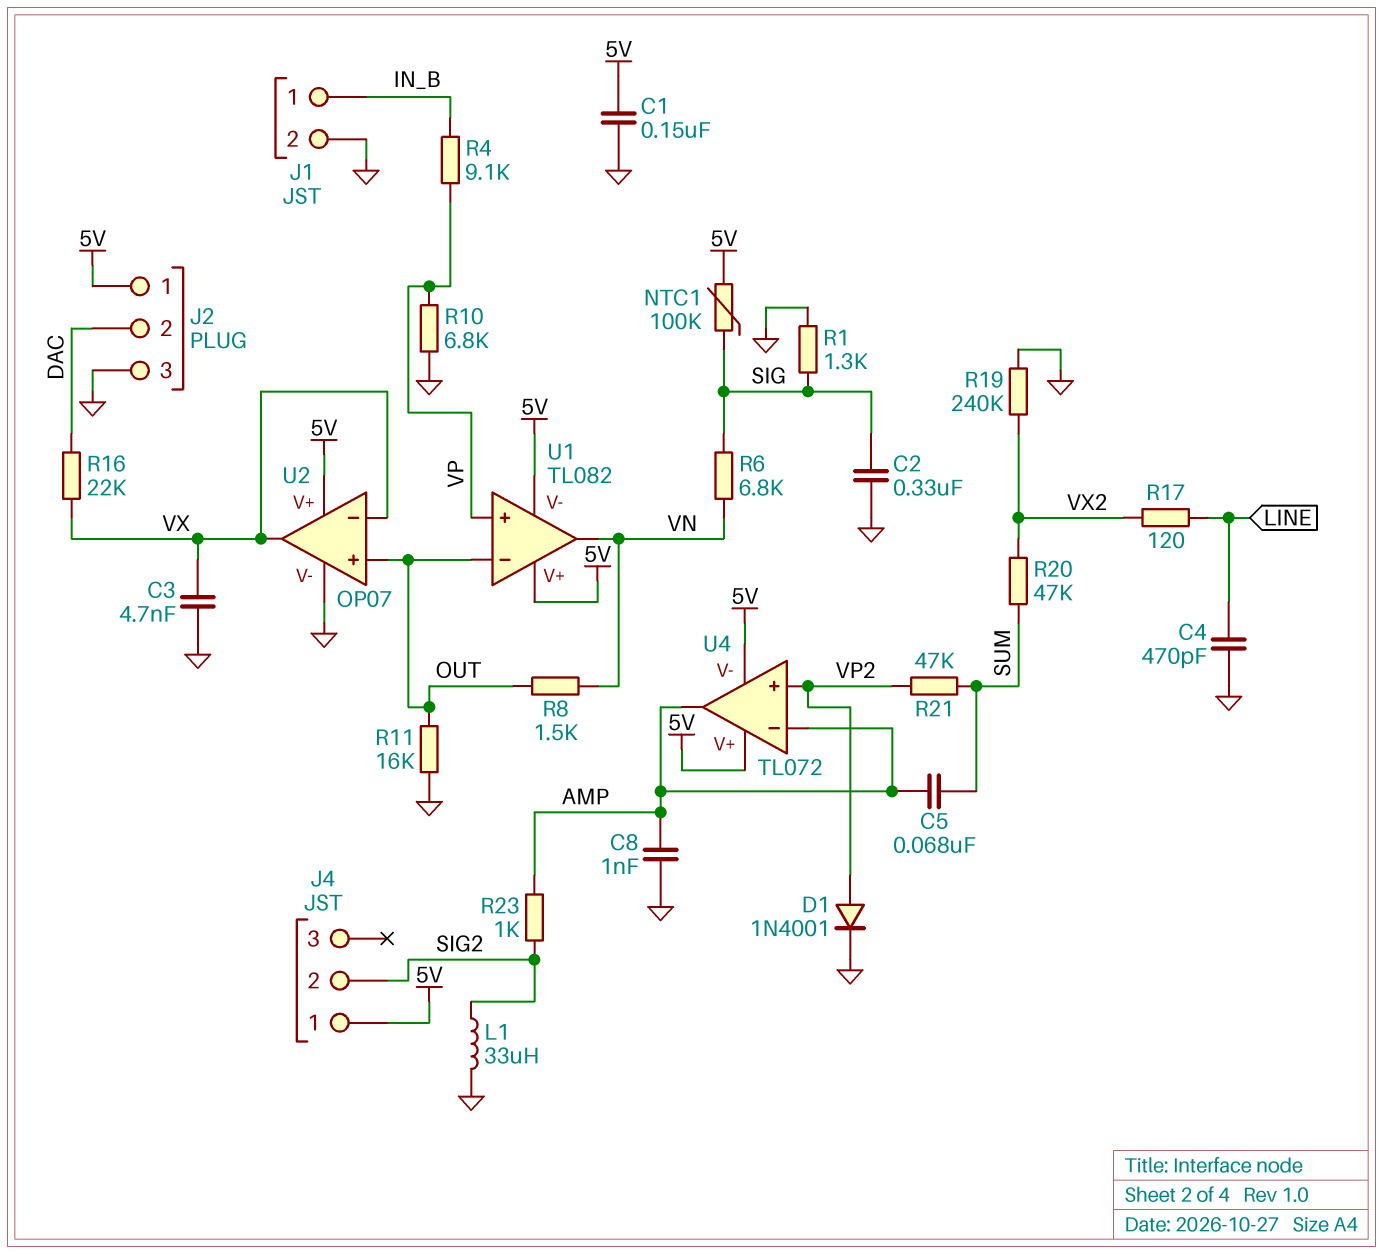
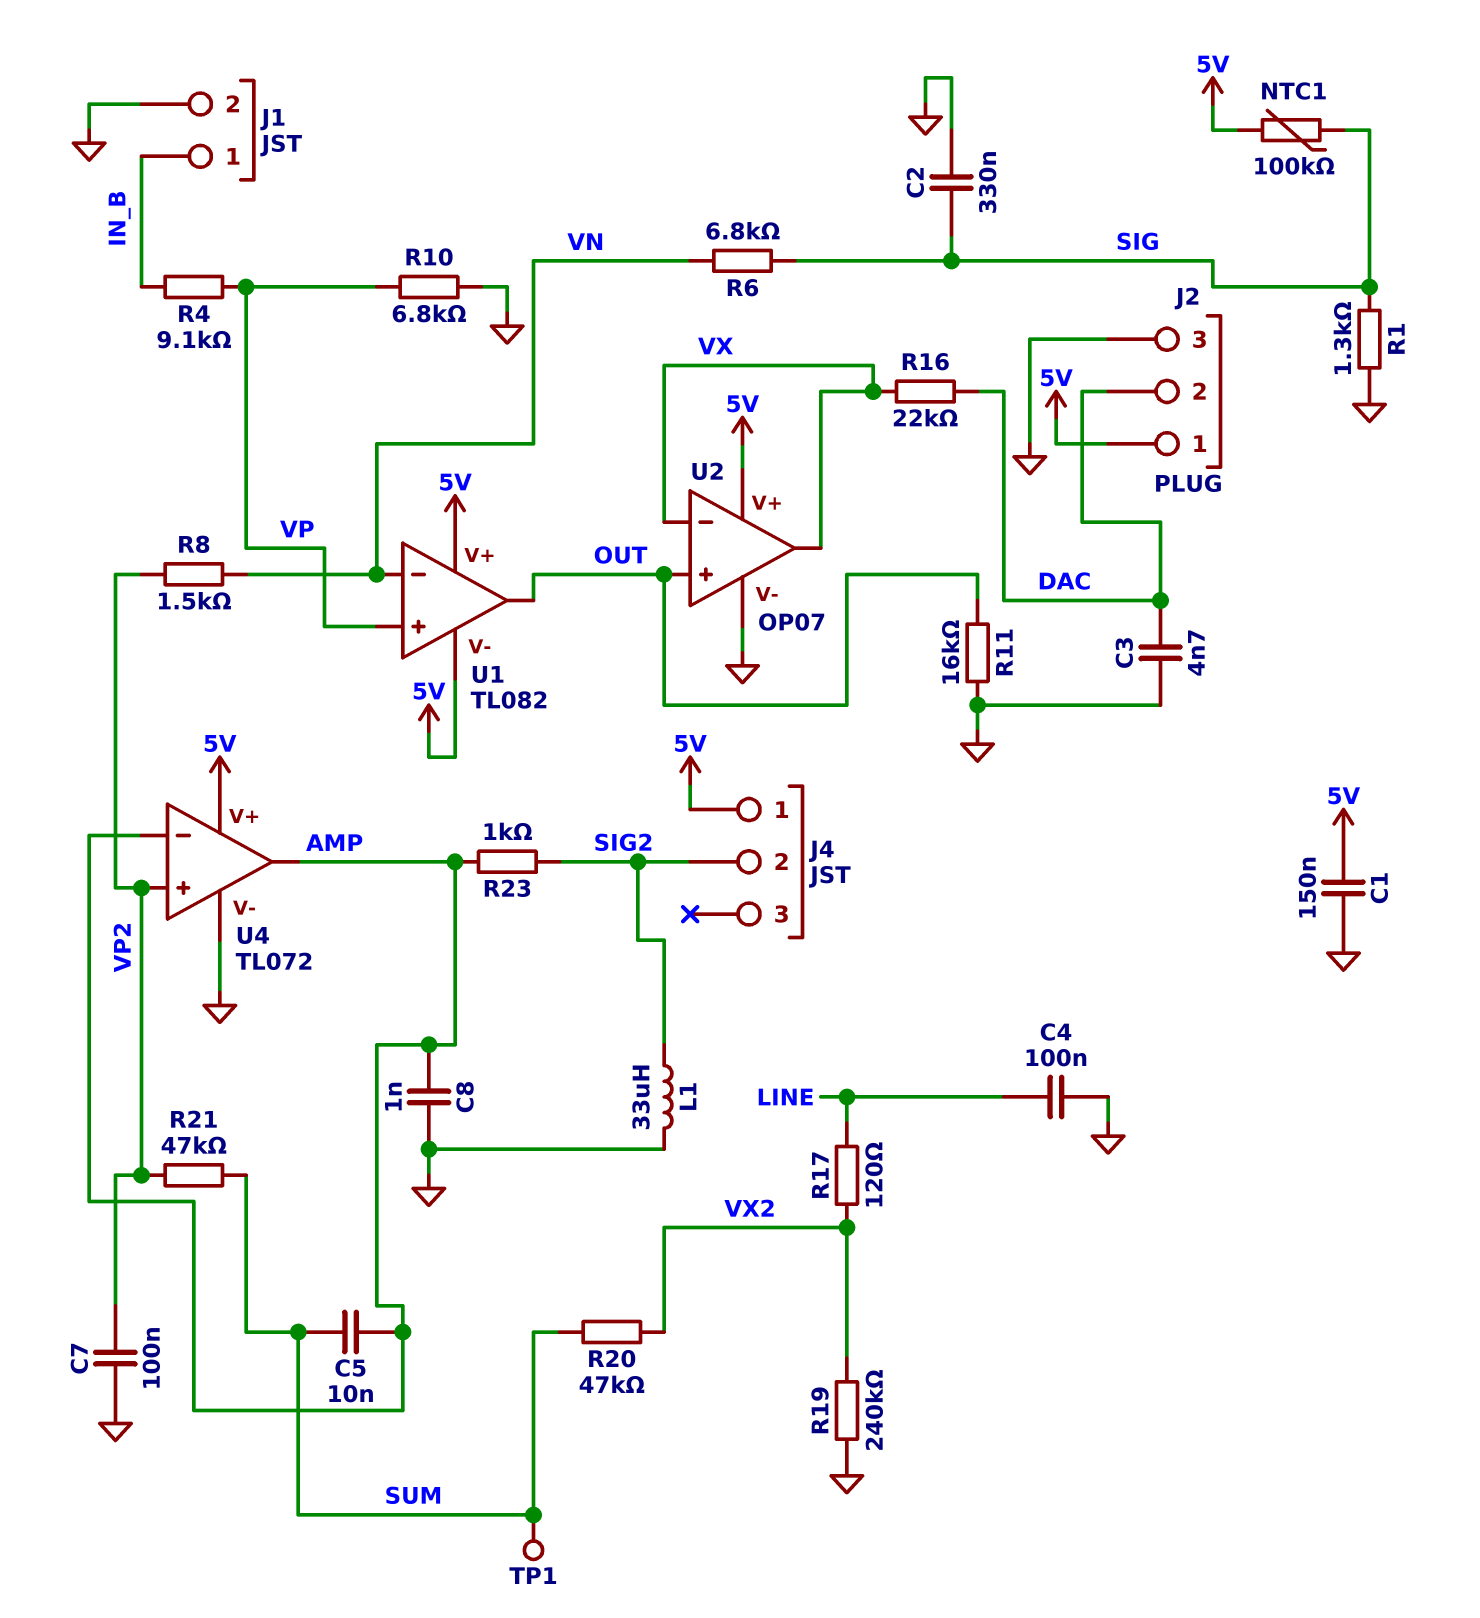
C3: 4.7nF (GND, VX) -> 4.7nF (DAC, GND)
C4: 470pF (GND, LINE) -> 100nF (GND, LINE)
C5: 68nF (AMP, SUM) -> 10nF (AMP, SUM)
C7: none -> 100nF (GND, VP2)
D1: diode 1N4001 (A VP2, K GND) -> none
R8: 1.5k (OUT, VN) -> 1.5k (VN, VP2)
TP1: none -> test point (SUM)
U1 pin in-: OUT -> VN
U1 pin out: VN -> OUT
U4 pin V-: 5V -> GND

